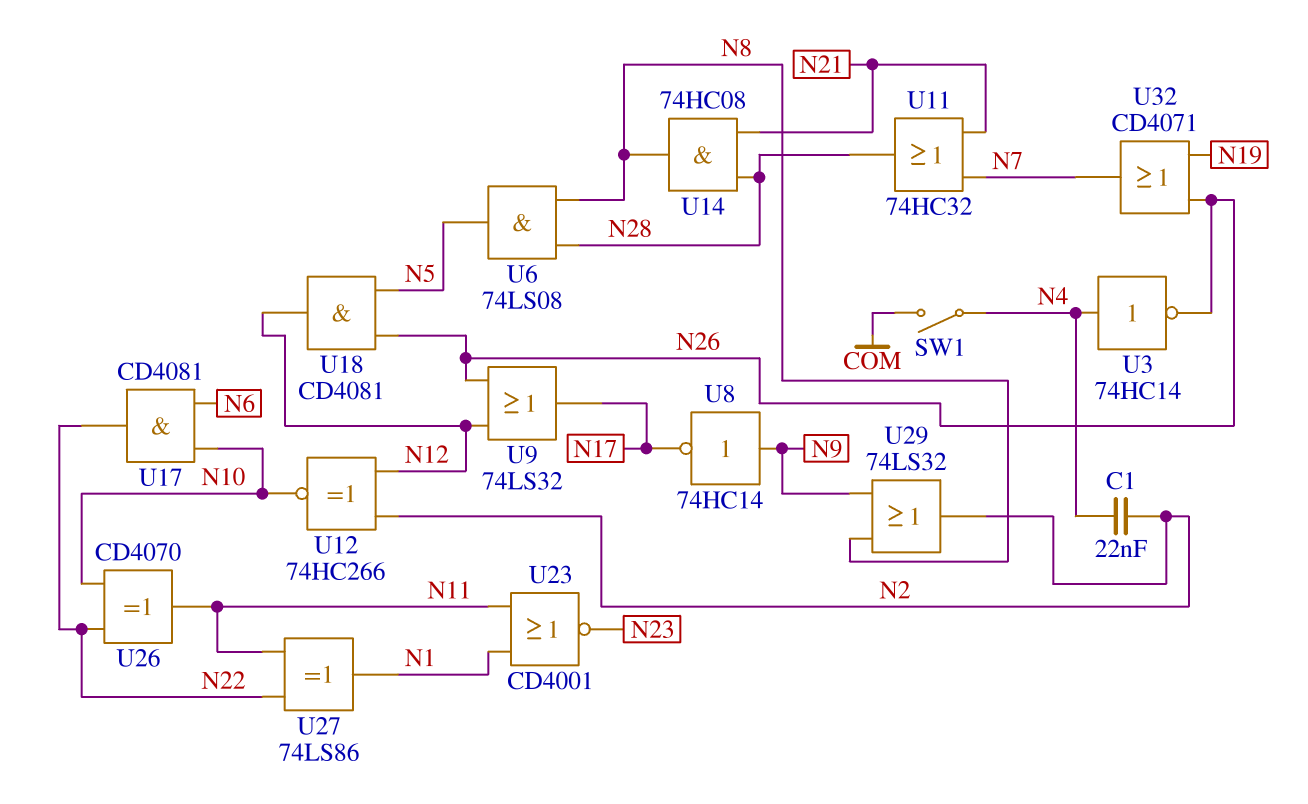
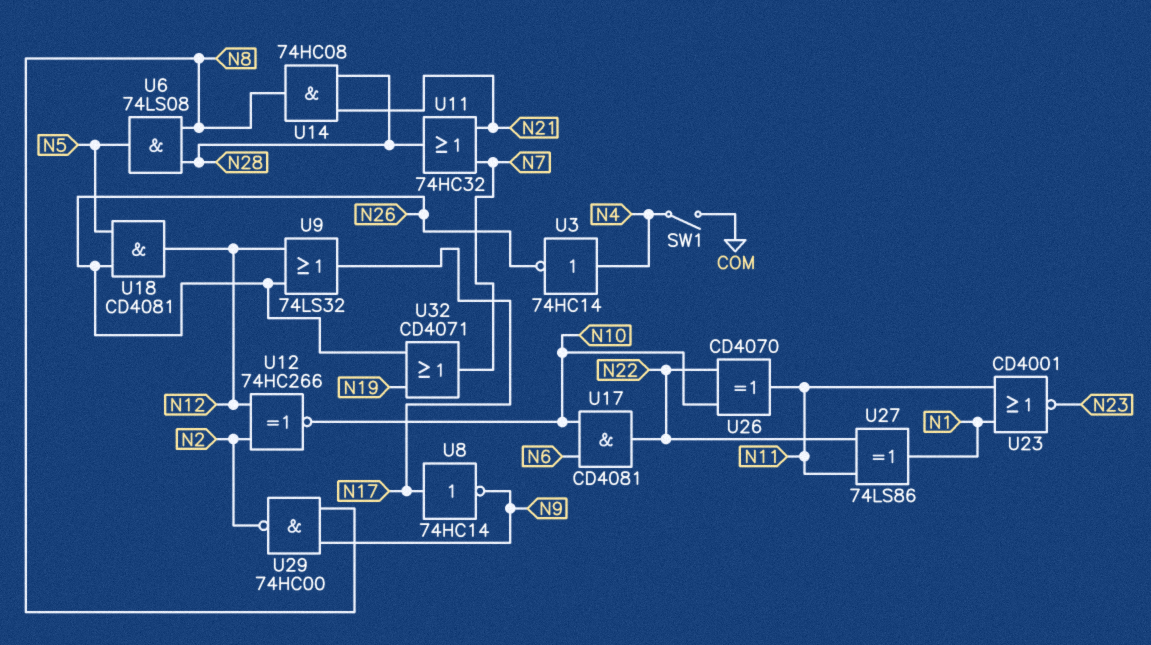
C1: 22nF (N2, N4) -> none
U8: NOT 74HC14 (in N9, out N17) -> NOT 74HC14 (in N17, out N9)
U29: OR 74LS32 (in N8, in N9, out N2) -> NAND 74HC00 (in N8, in N9, out N2)

